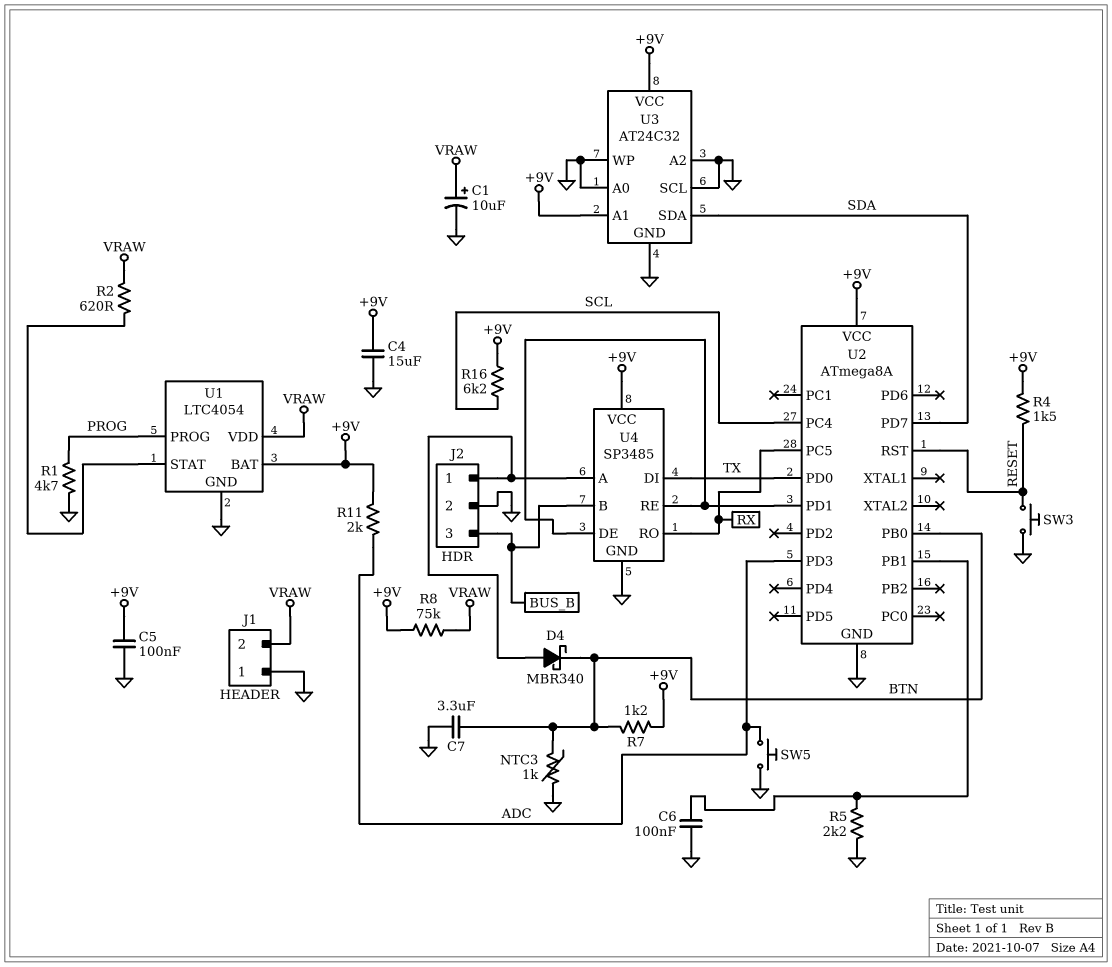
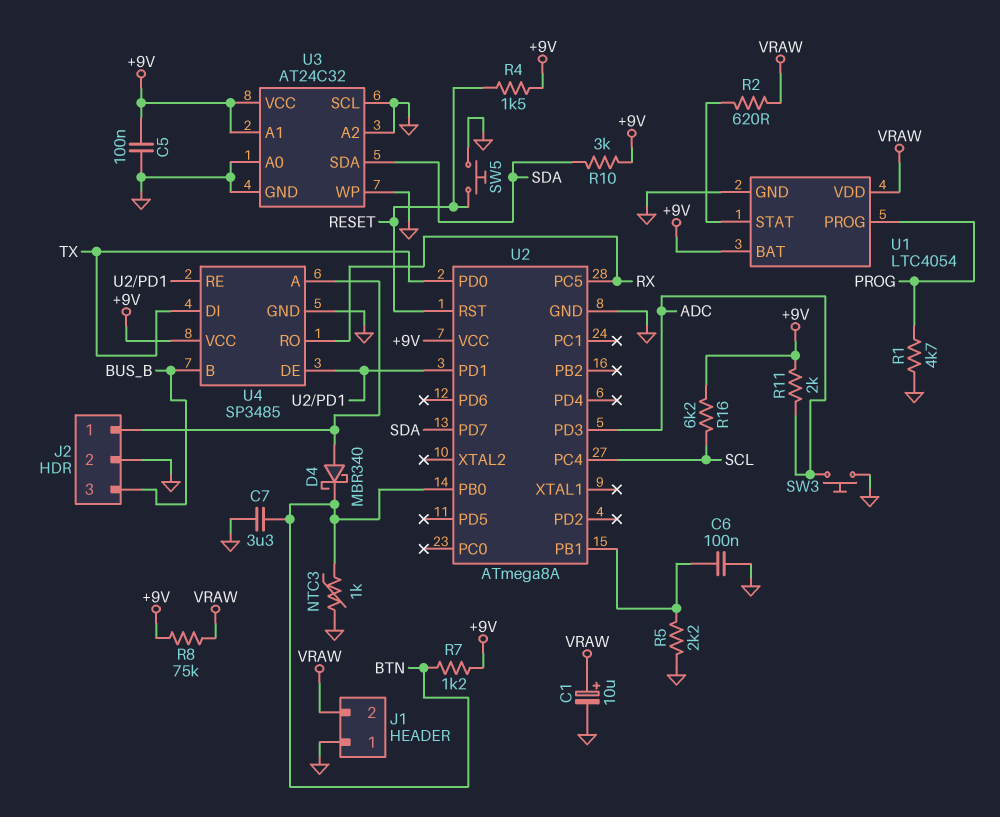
C4: 15uF (+9V, GND) -> none
R10: none -> 3k (+9V, SDA)
SW3: button (GND, RESET) -> button (ADC, GND)
SW5: button (ADC, GND) -> button (GND, RESET)

